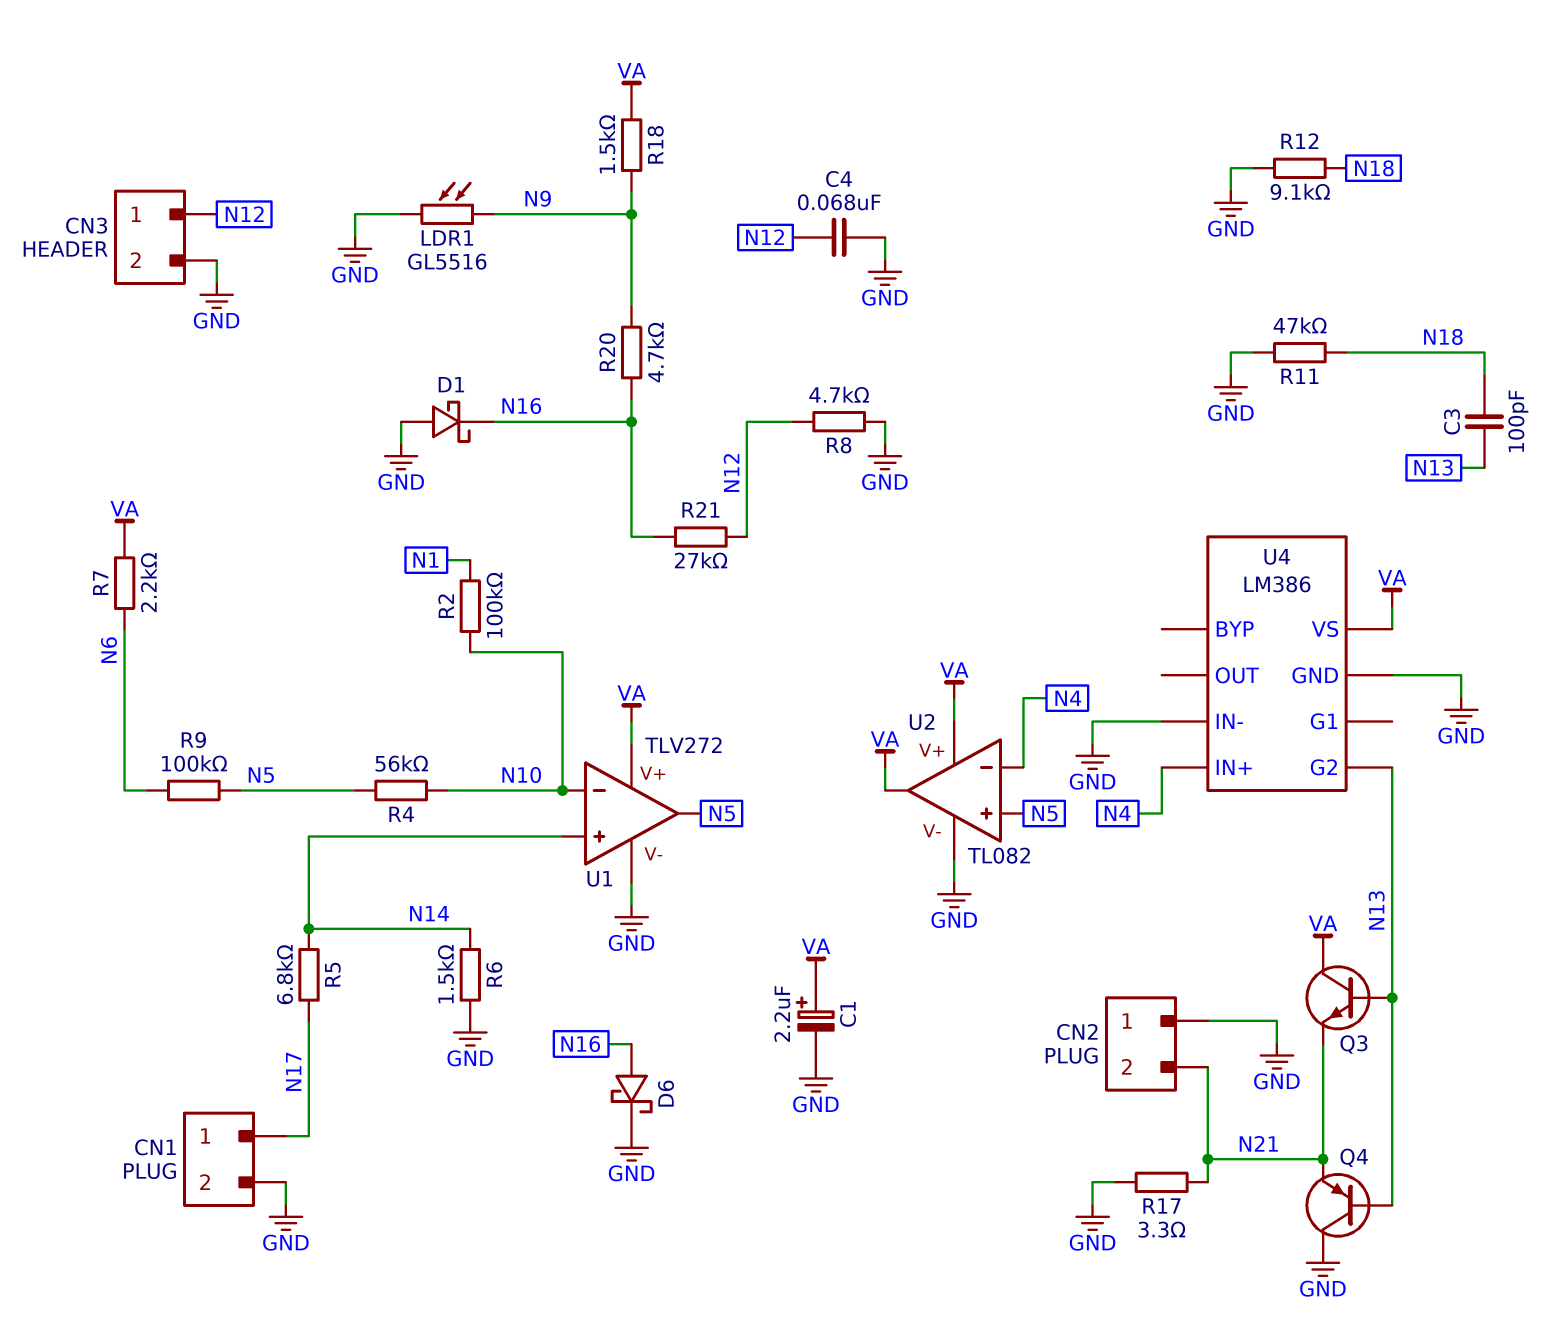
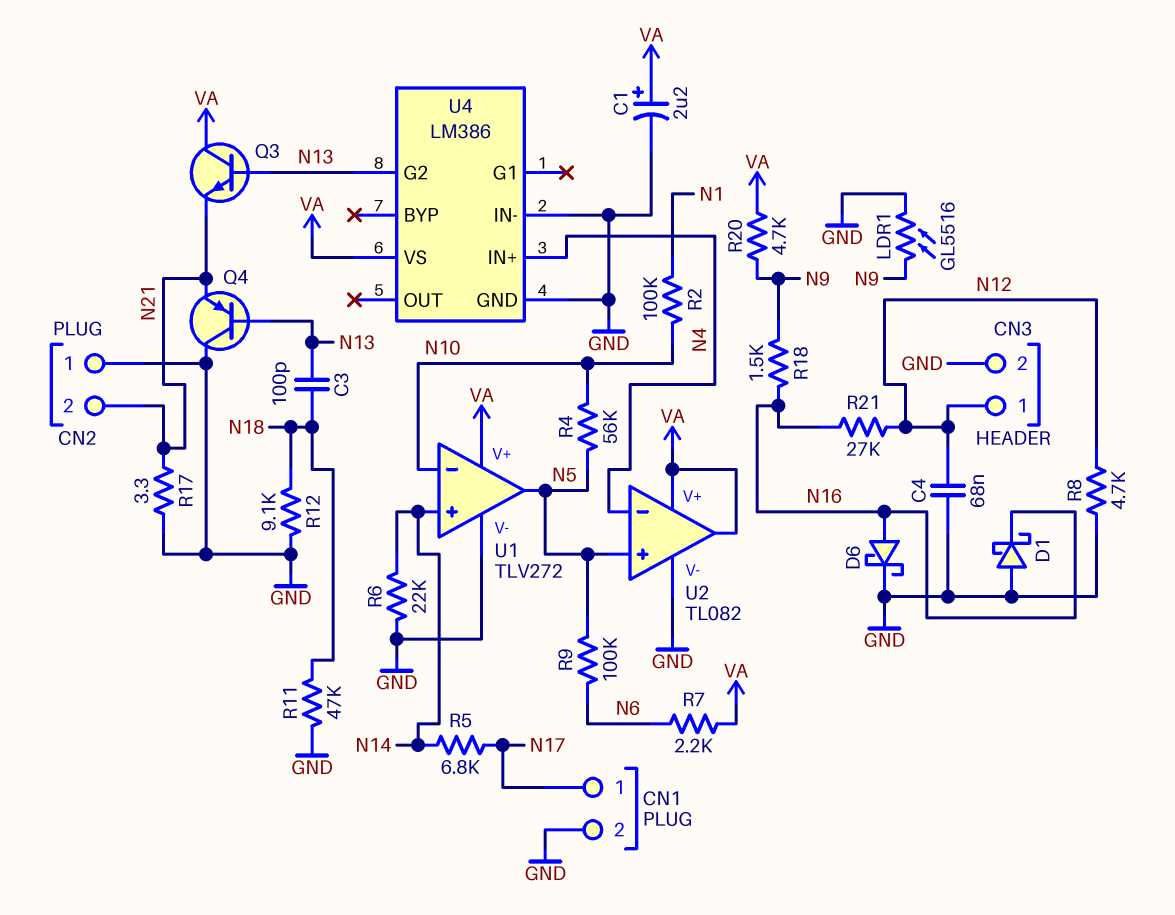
R6: 1.5k (GND, N14) -> 22k (GND, N14)
R18: 1.5k (N9, VA) -> 1.5k (N9, N16)
R20: 4.7k (N9, N16) -> 4.7k (N9, VA)

